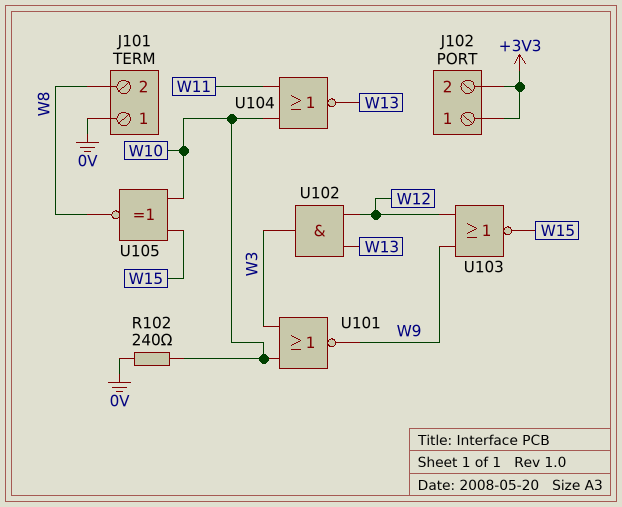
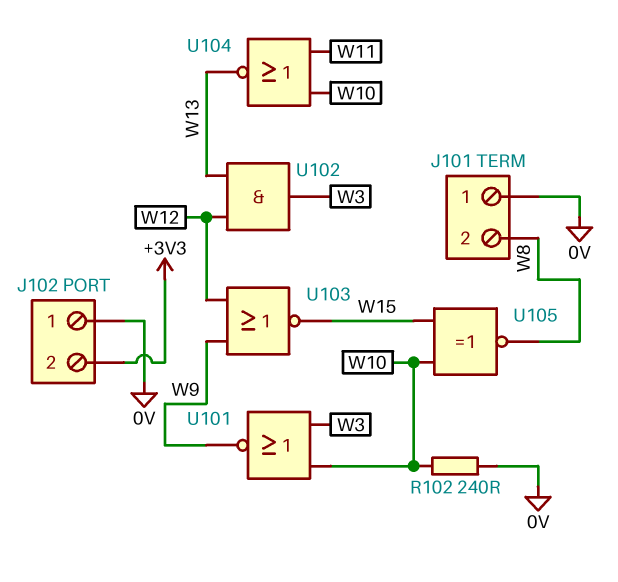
J102 pin 1: +3V3 -> 0V

